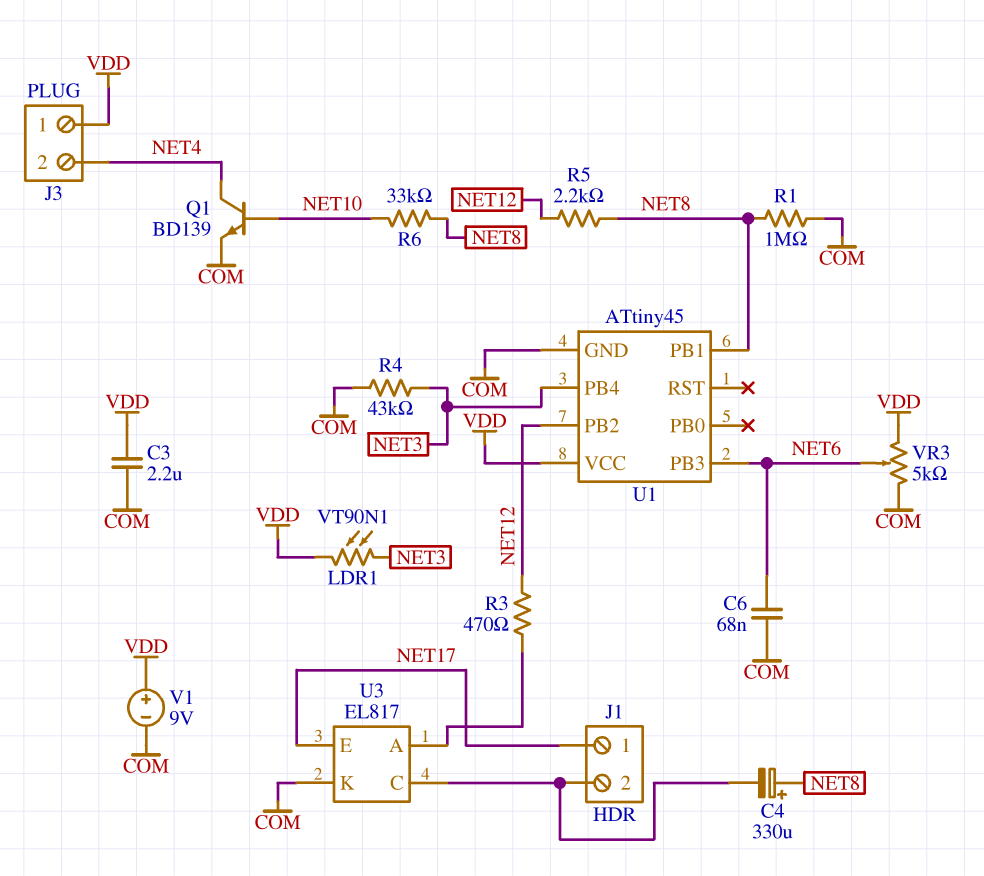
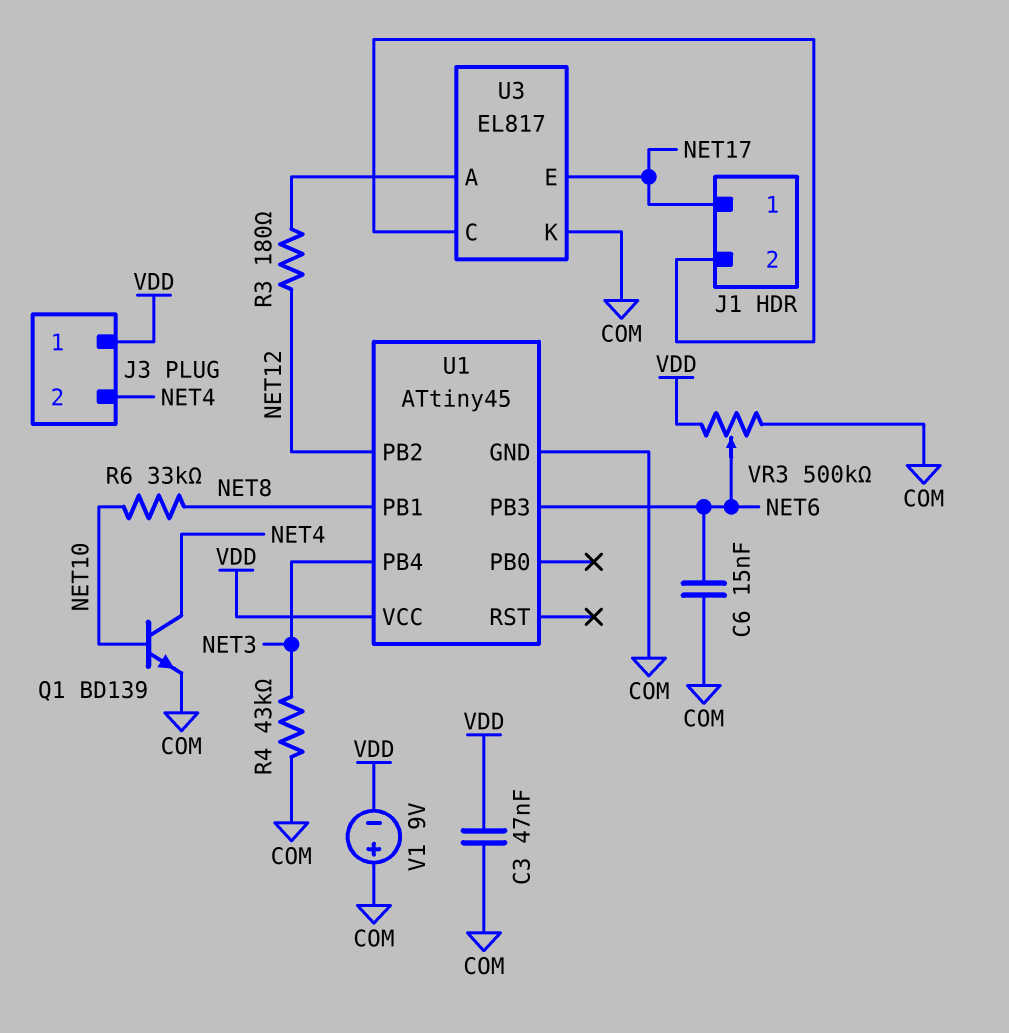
C3: 2.2uF (COM, VDD) -> 47nF (COM, VDD)
C4: 330uF (plus NET8, minus J1/2) -> none
C6: 68nF (COM, NET6) -> 15nF (COM, NET6)
LDR1: VT90N1 (NET3, VDD) -> none
R1: 1M (COM, NET8) -> none
R3: 470 (NET12, U3/A) -> 180 (NET12, U3/A)
R5: 2.2k (NET8, NET12) -> none
V1: 9V (plus VDD, minus COM) -> 9V (plus COM, minus VDD)
VR3: 5k (COM, VDD, wiper NET6) -> 500k (COM, VDD, wiper NET6)

